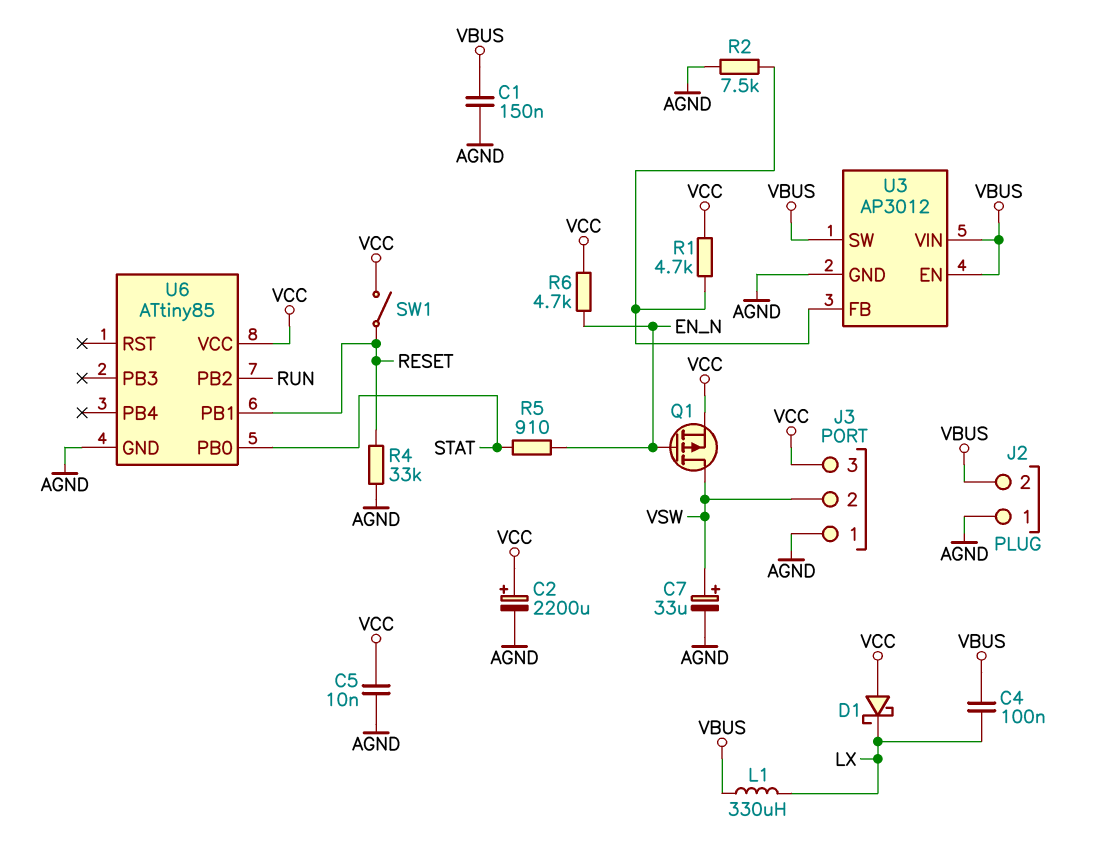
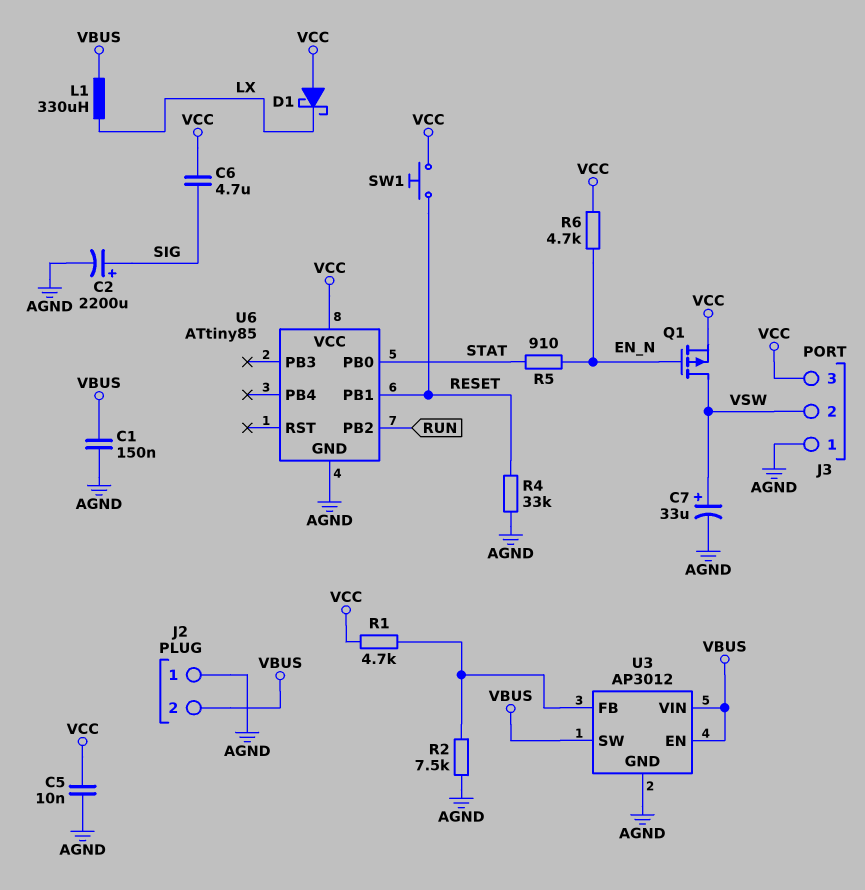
C2: 2200uF (plus VCC, minus AGND) -> 2200uF (plus SIG, minus AGND)
C4: 100nF (LX, VBUS) -> none
C6: none -> 4.7uF (SIG, VCC)
SW1: switch (RESET, VCC) -> button (RESET, VCC)

